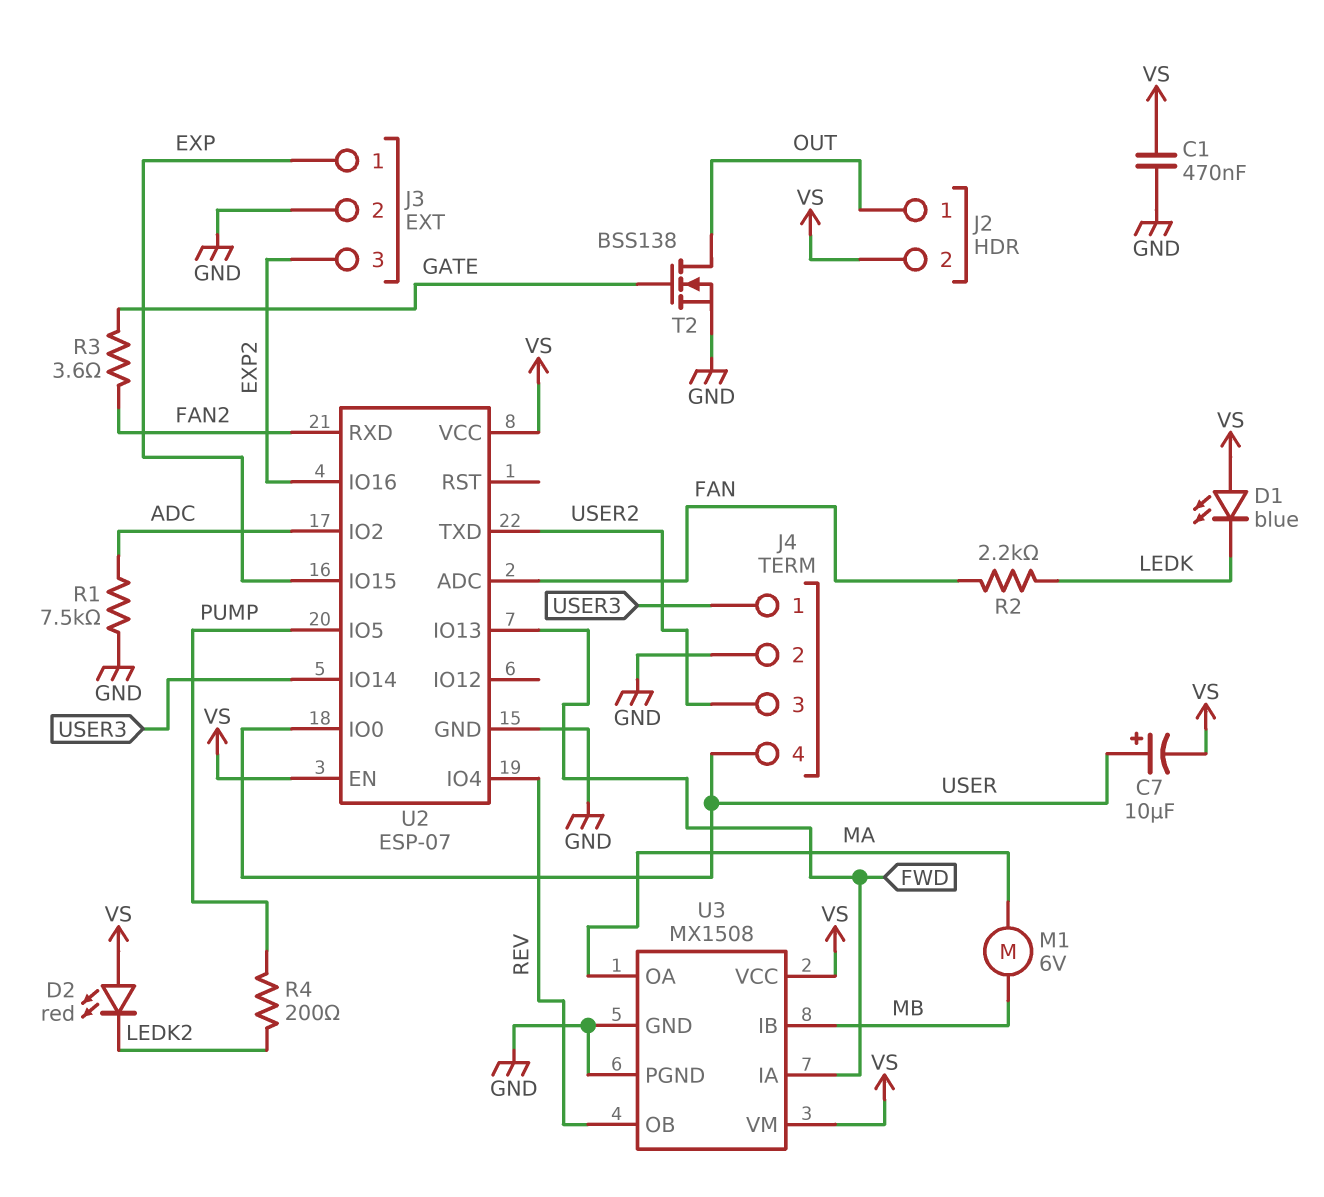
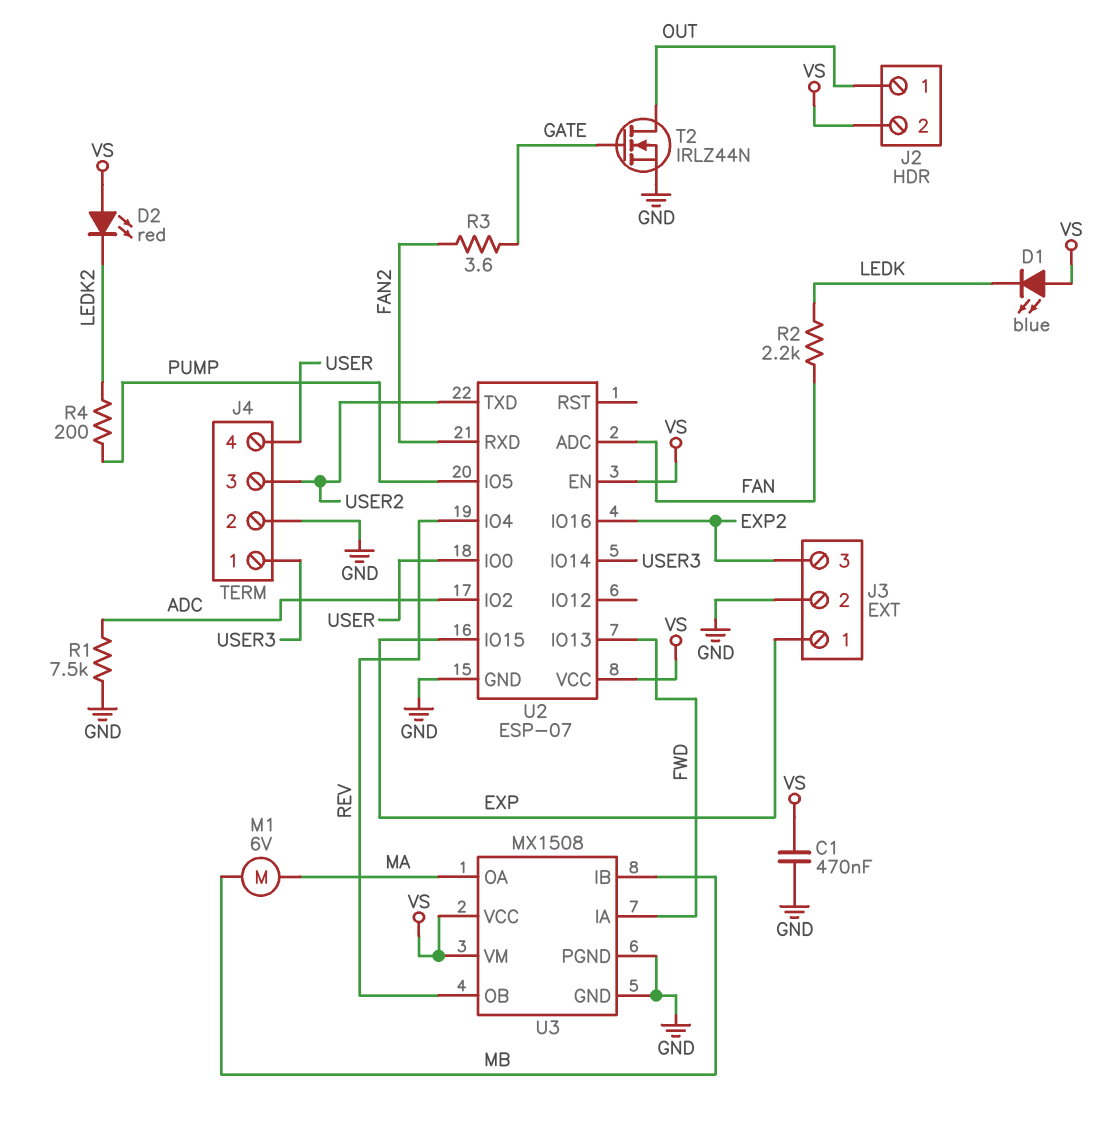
C7: 10uF (plus USER, minus VS) -> none
T2: NMOS BSS138 (G GATE, D OUT, S GND) -> NMOS IRLZ44N (G GATE, D OUT, S GND)

